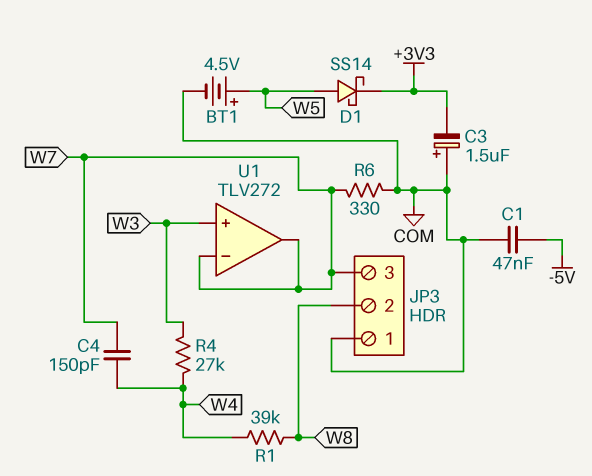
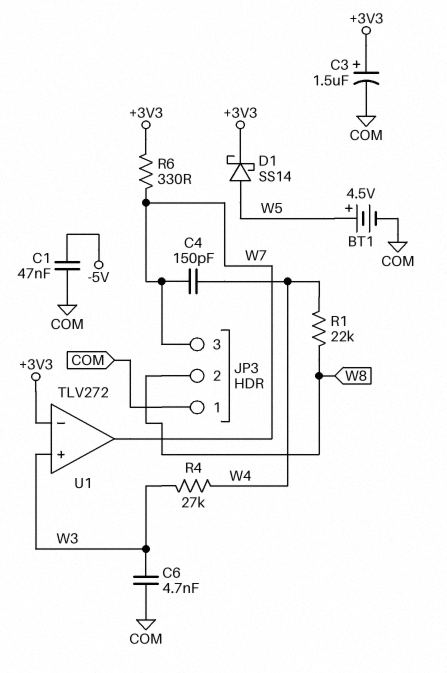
C3: 1.5uF (plus COM, minus +3V3) -> 1.5uF (plus +3V3, minus COM)
C6: none -> 4.7nF (COM, W3)
R1: 39k (W4, W8) -> 22k (W4, W8)
R6: 330 (COM, W7) -> 330 (+3V3, W7)
U1 pin in-: W7 -> +3V3

